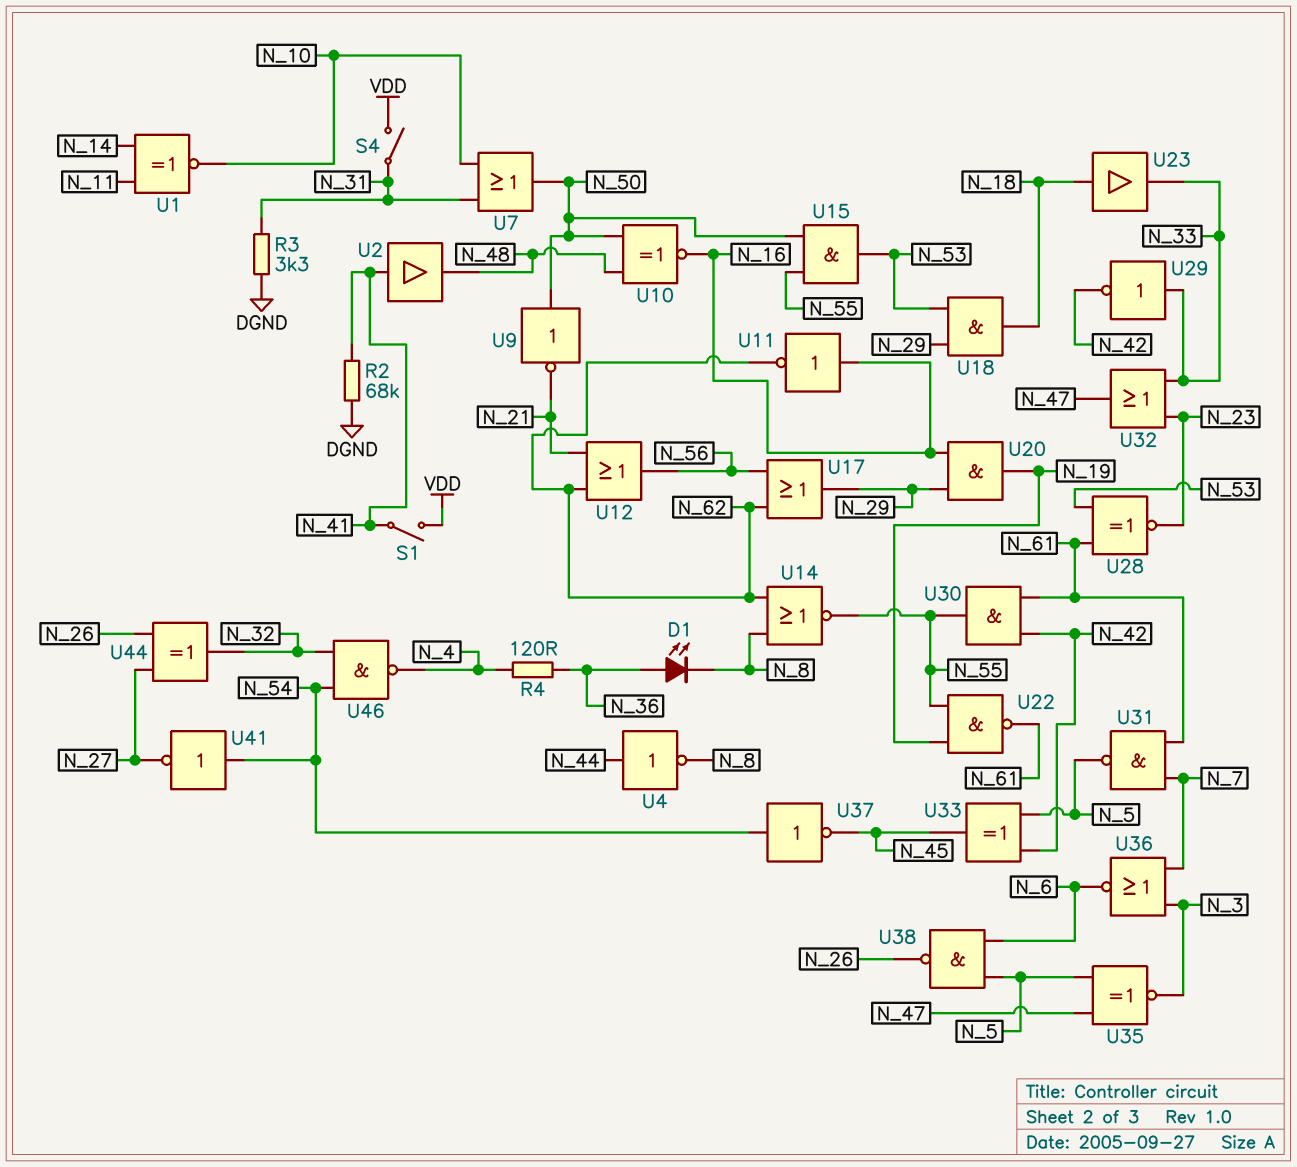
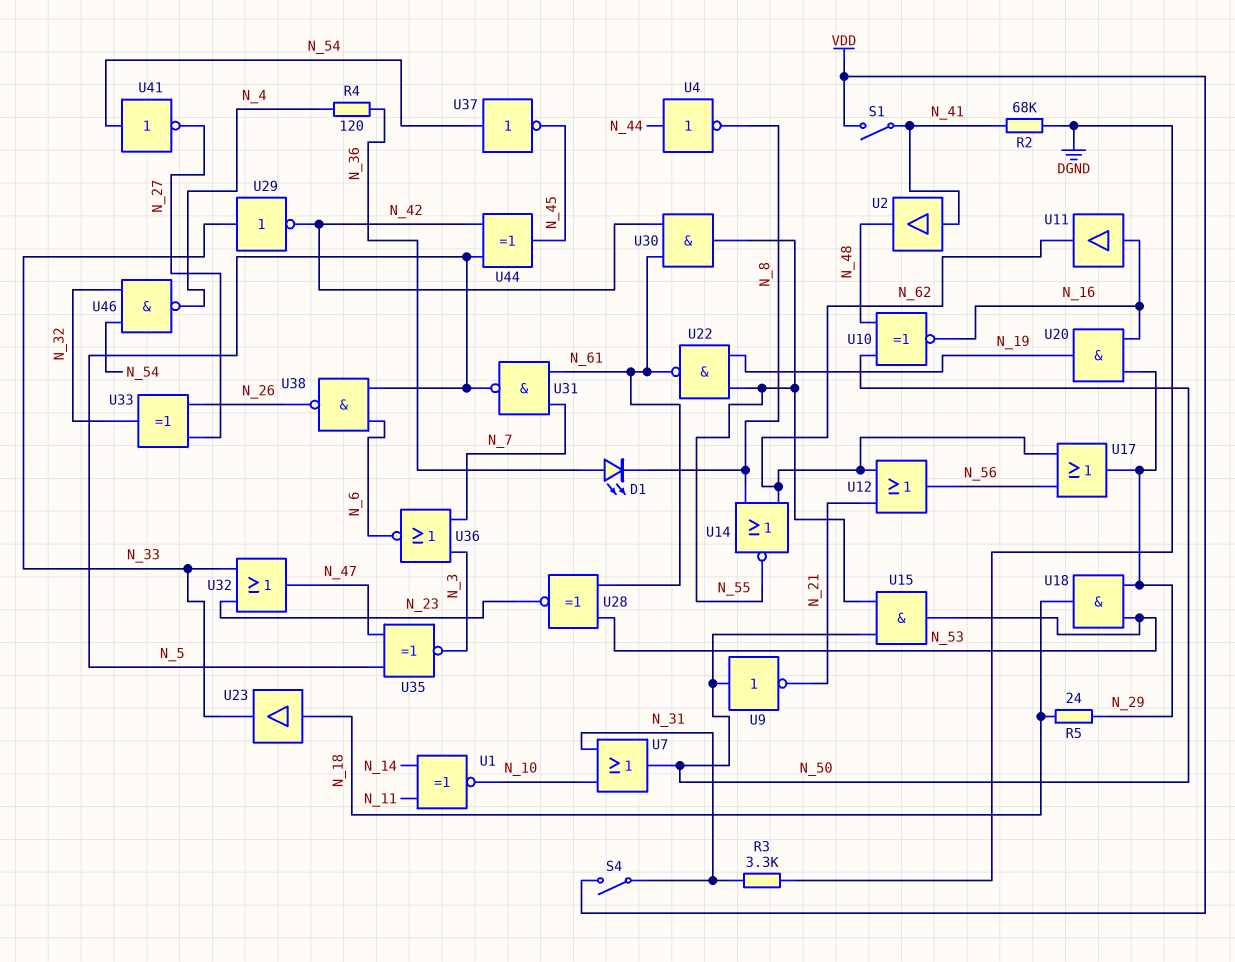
R5: none -> 24 (N_18, N_29)
U11: NOT (in N_16, out N_62) -> buffer (in N_16, out N_62)
U33: XOR (in N_5, in N_42, out N_45) -> XOR (in N_26, in N_27, out N_32)
U44: XOR (in N_26, in N_27, out N_32) -> XOR (in N_5, in N_42, out N_45)

